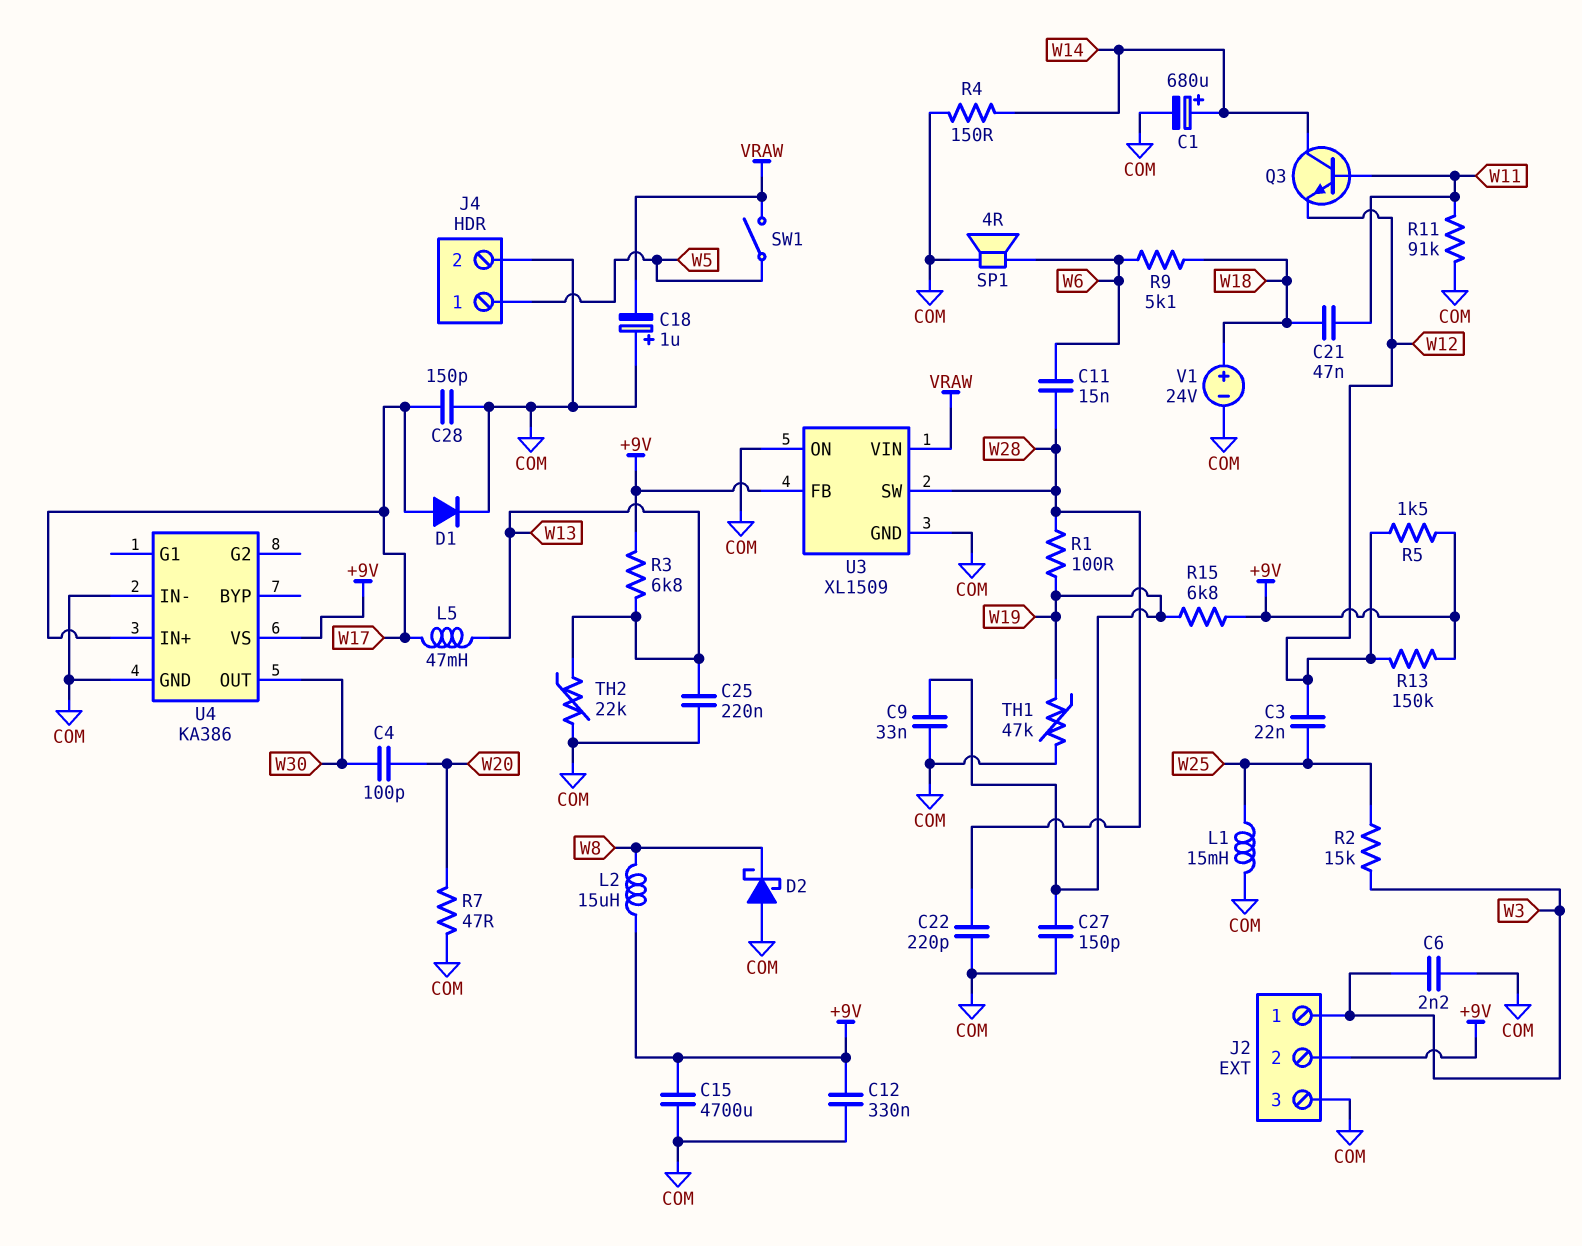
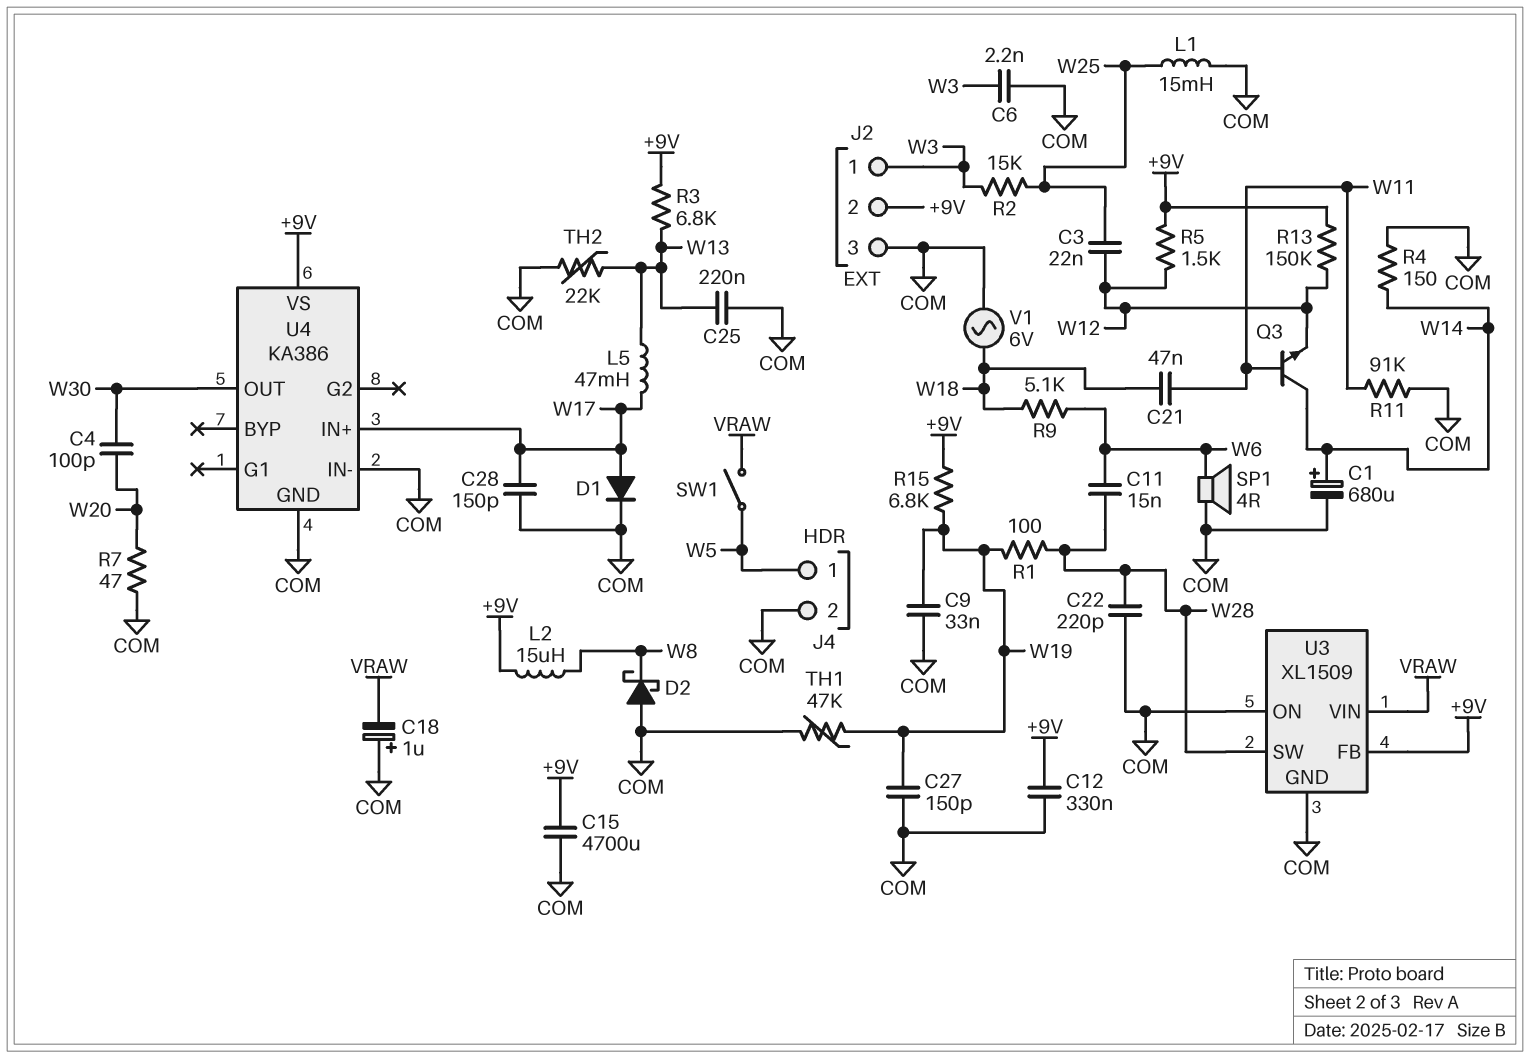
V1: 24V (plus W18, minus COM) -> AC 6V (COM, W18)

